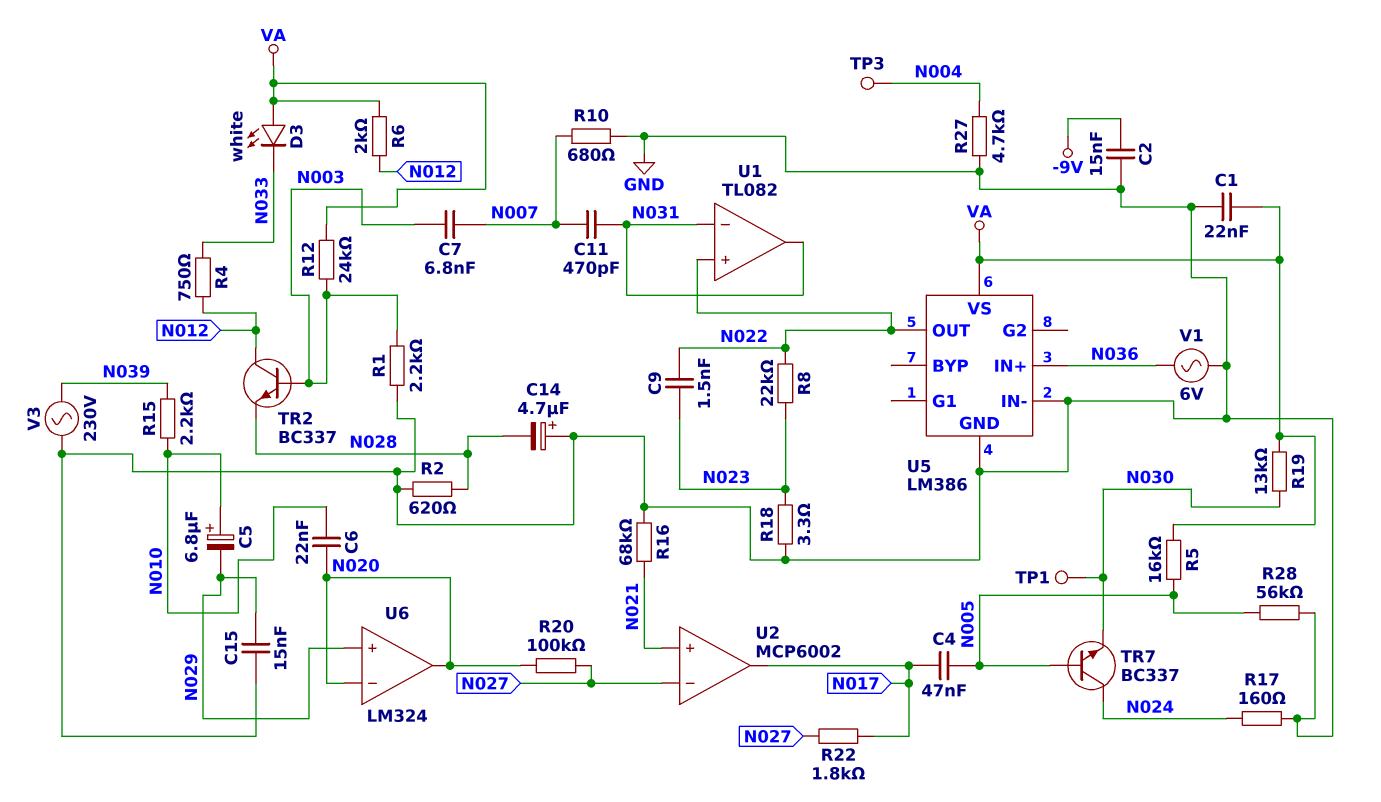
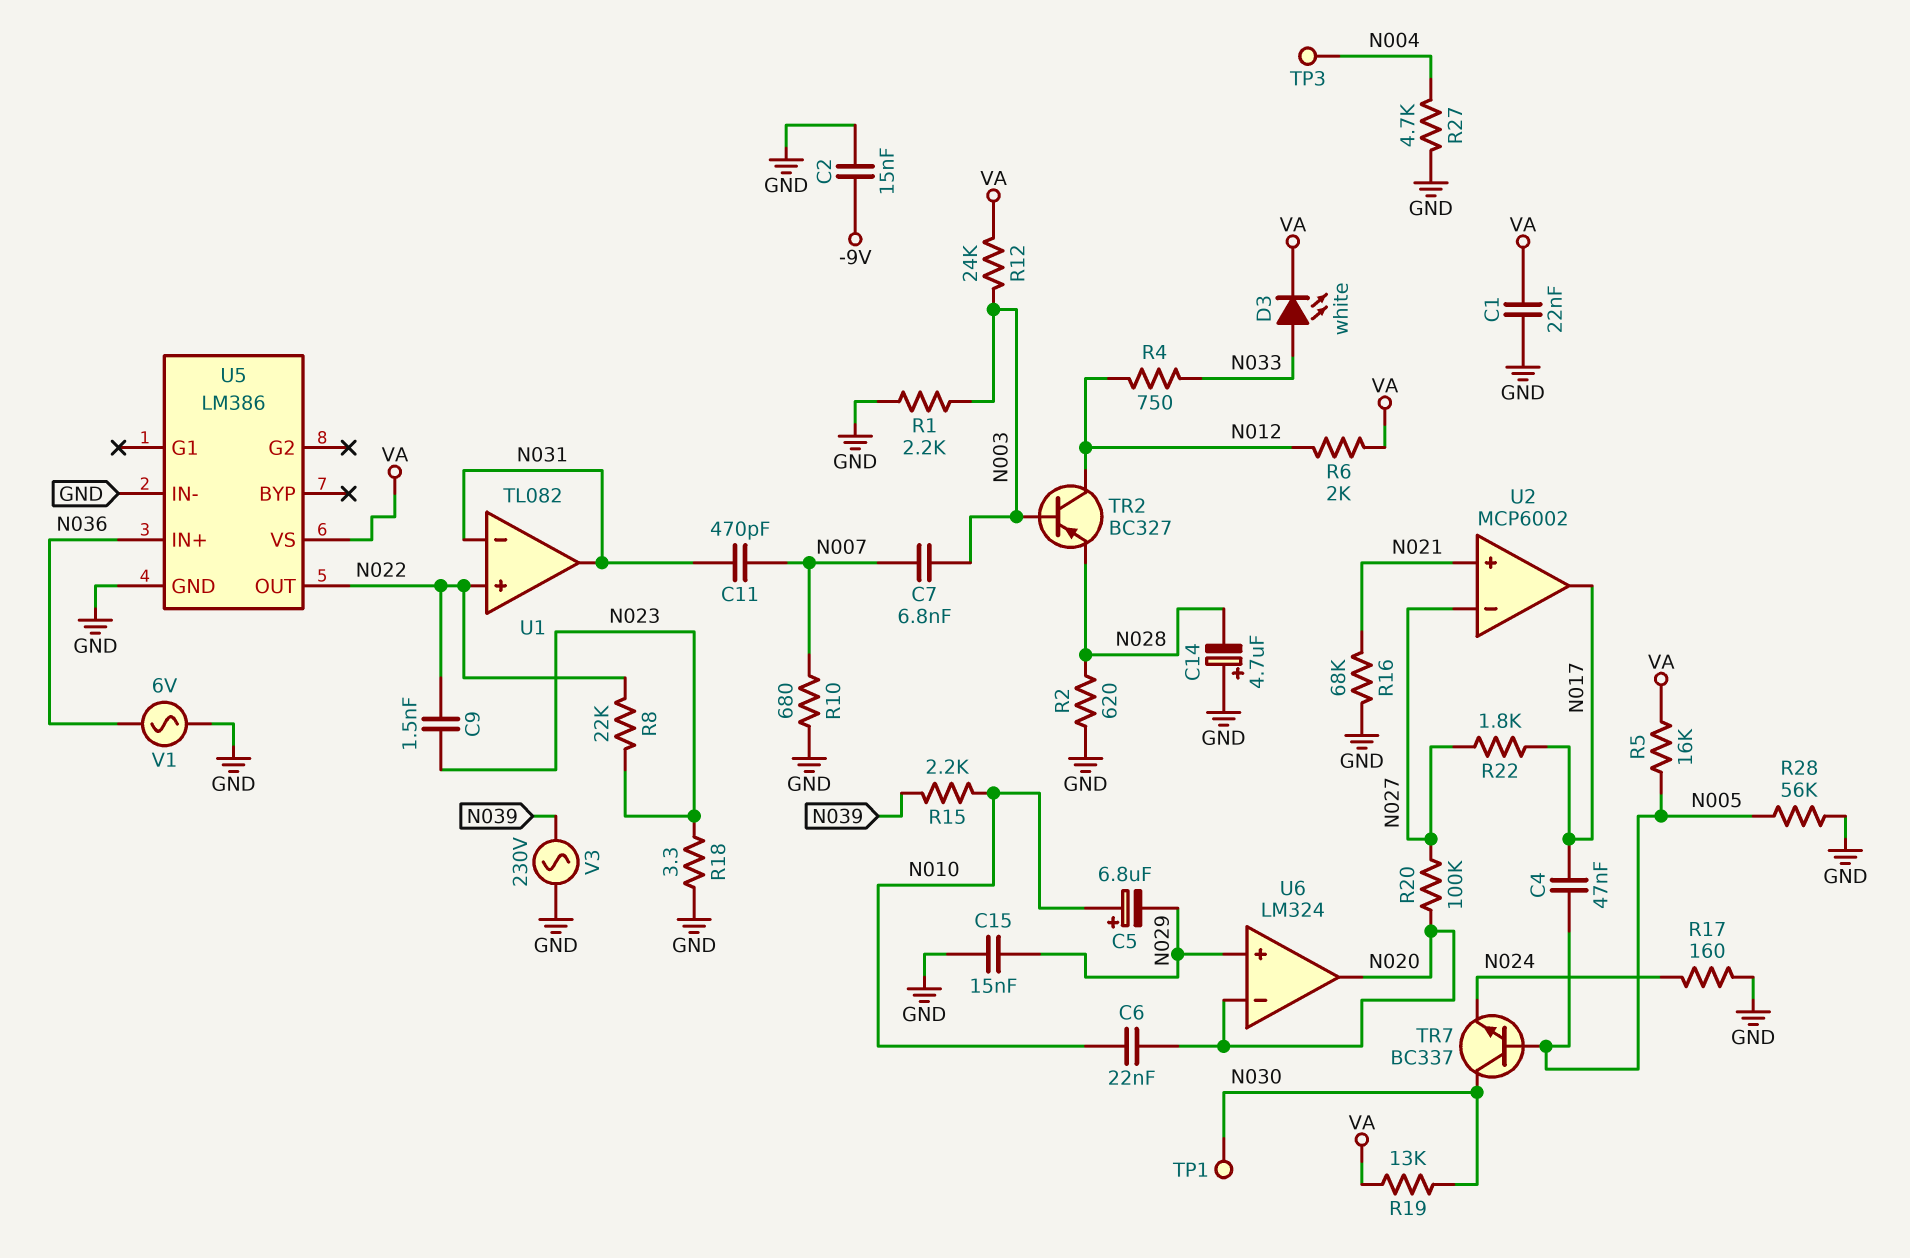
D3: LED white (A VA, K N033) -> LED white (A N033, K VA)
TR2: NPN BC337 (B N003, C N012, E N028) -> PNP BC327 (B N003, C N012, E N028)
TR7: NPN BC337 (B N005, C N024, E N030) -> NPN BC337 (B N005, C N030, E N024)

